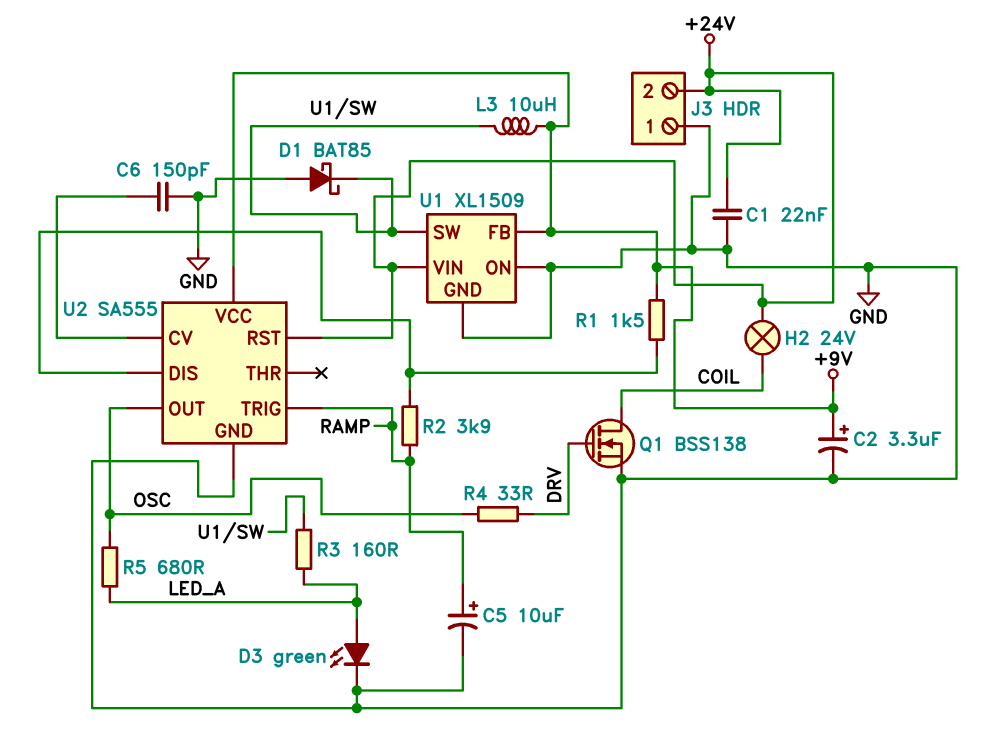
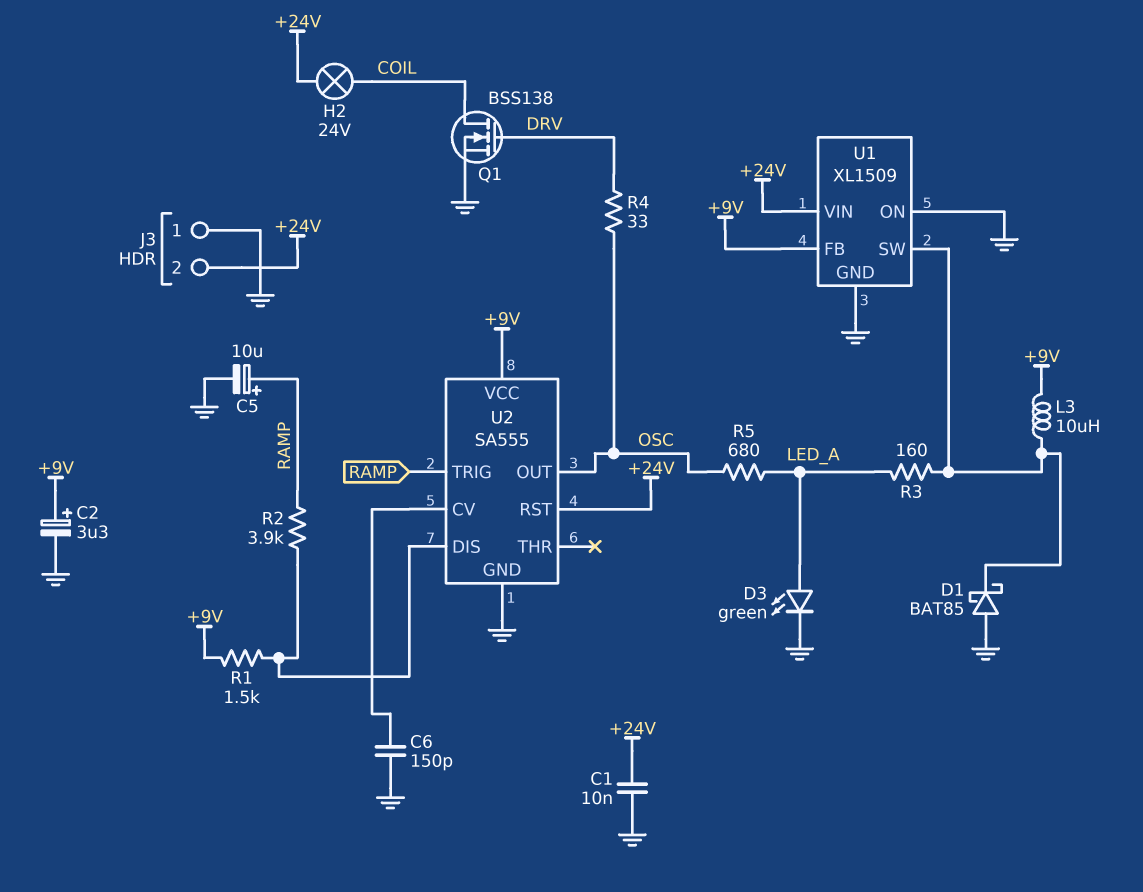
C1: 22nF (+24V, GND) -> 10nF (+24V, GND)

